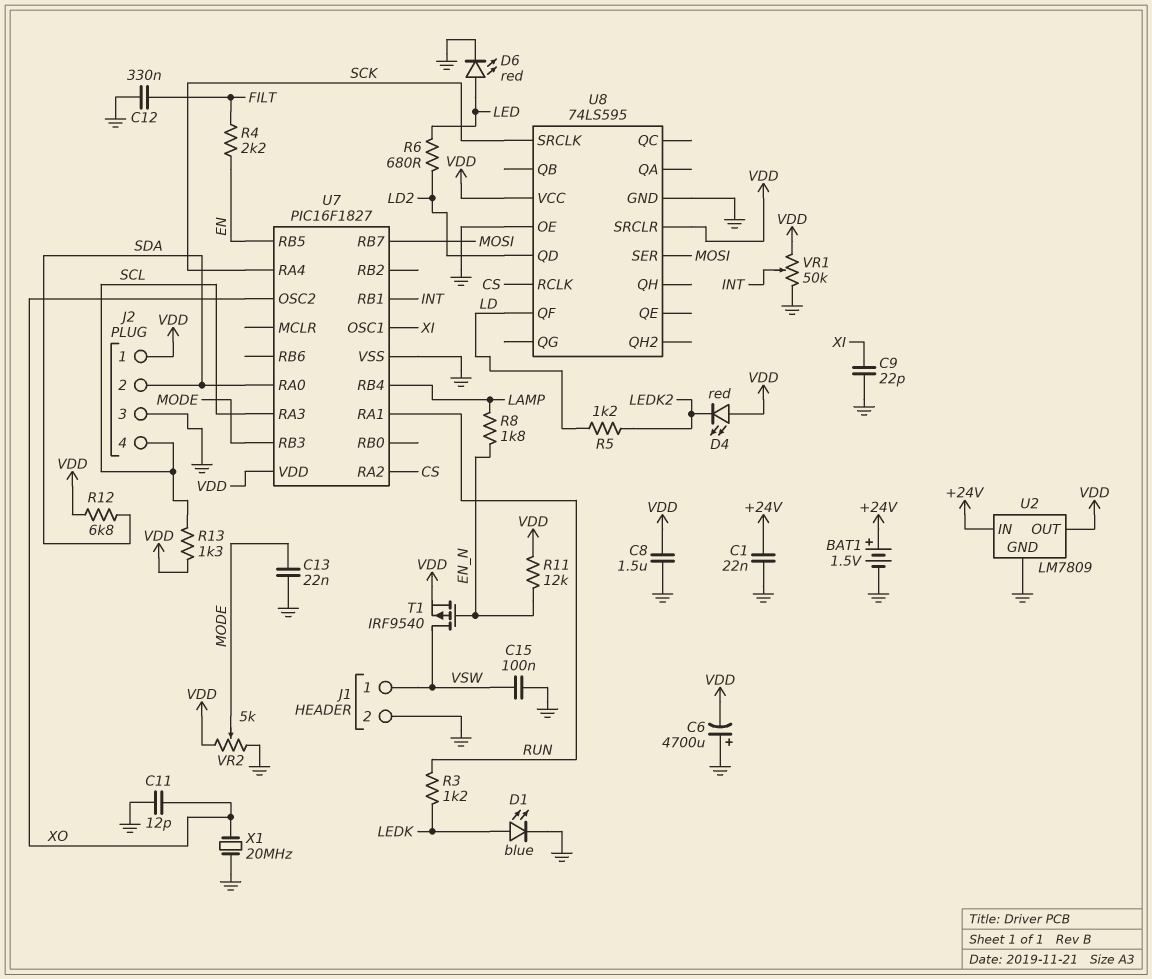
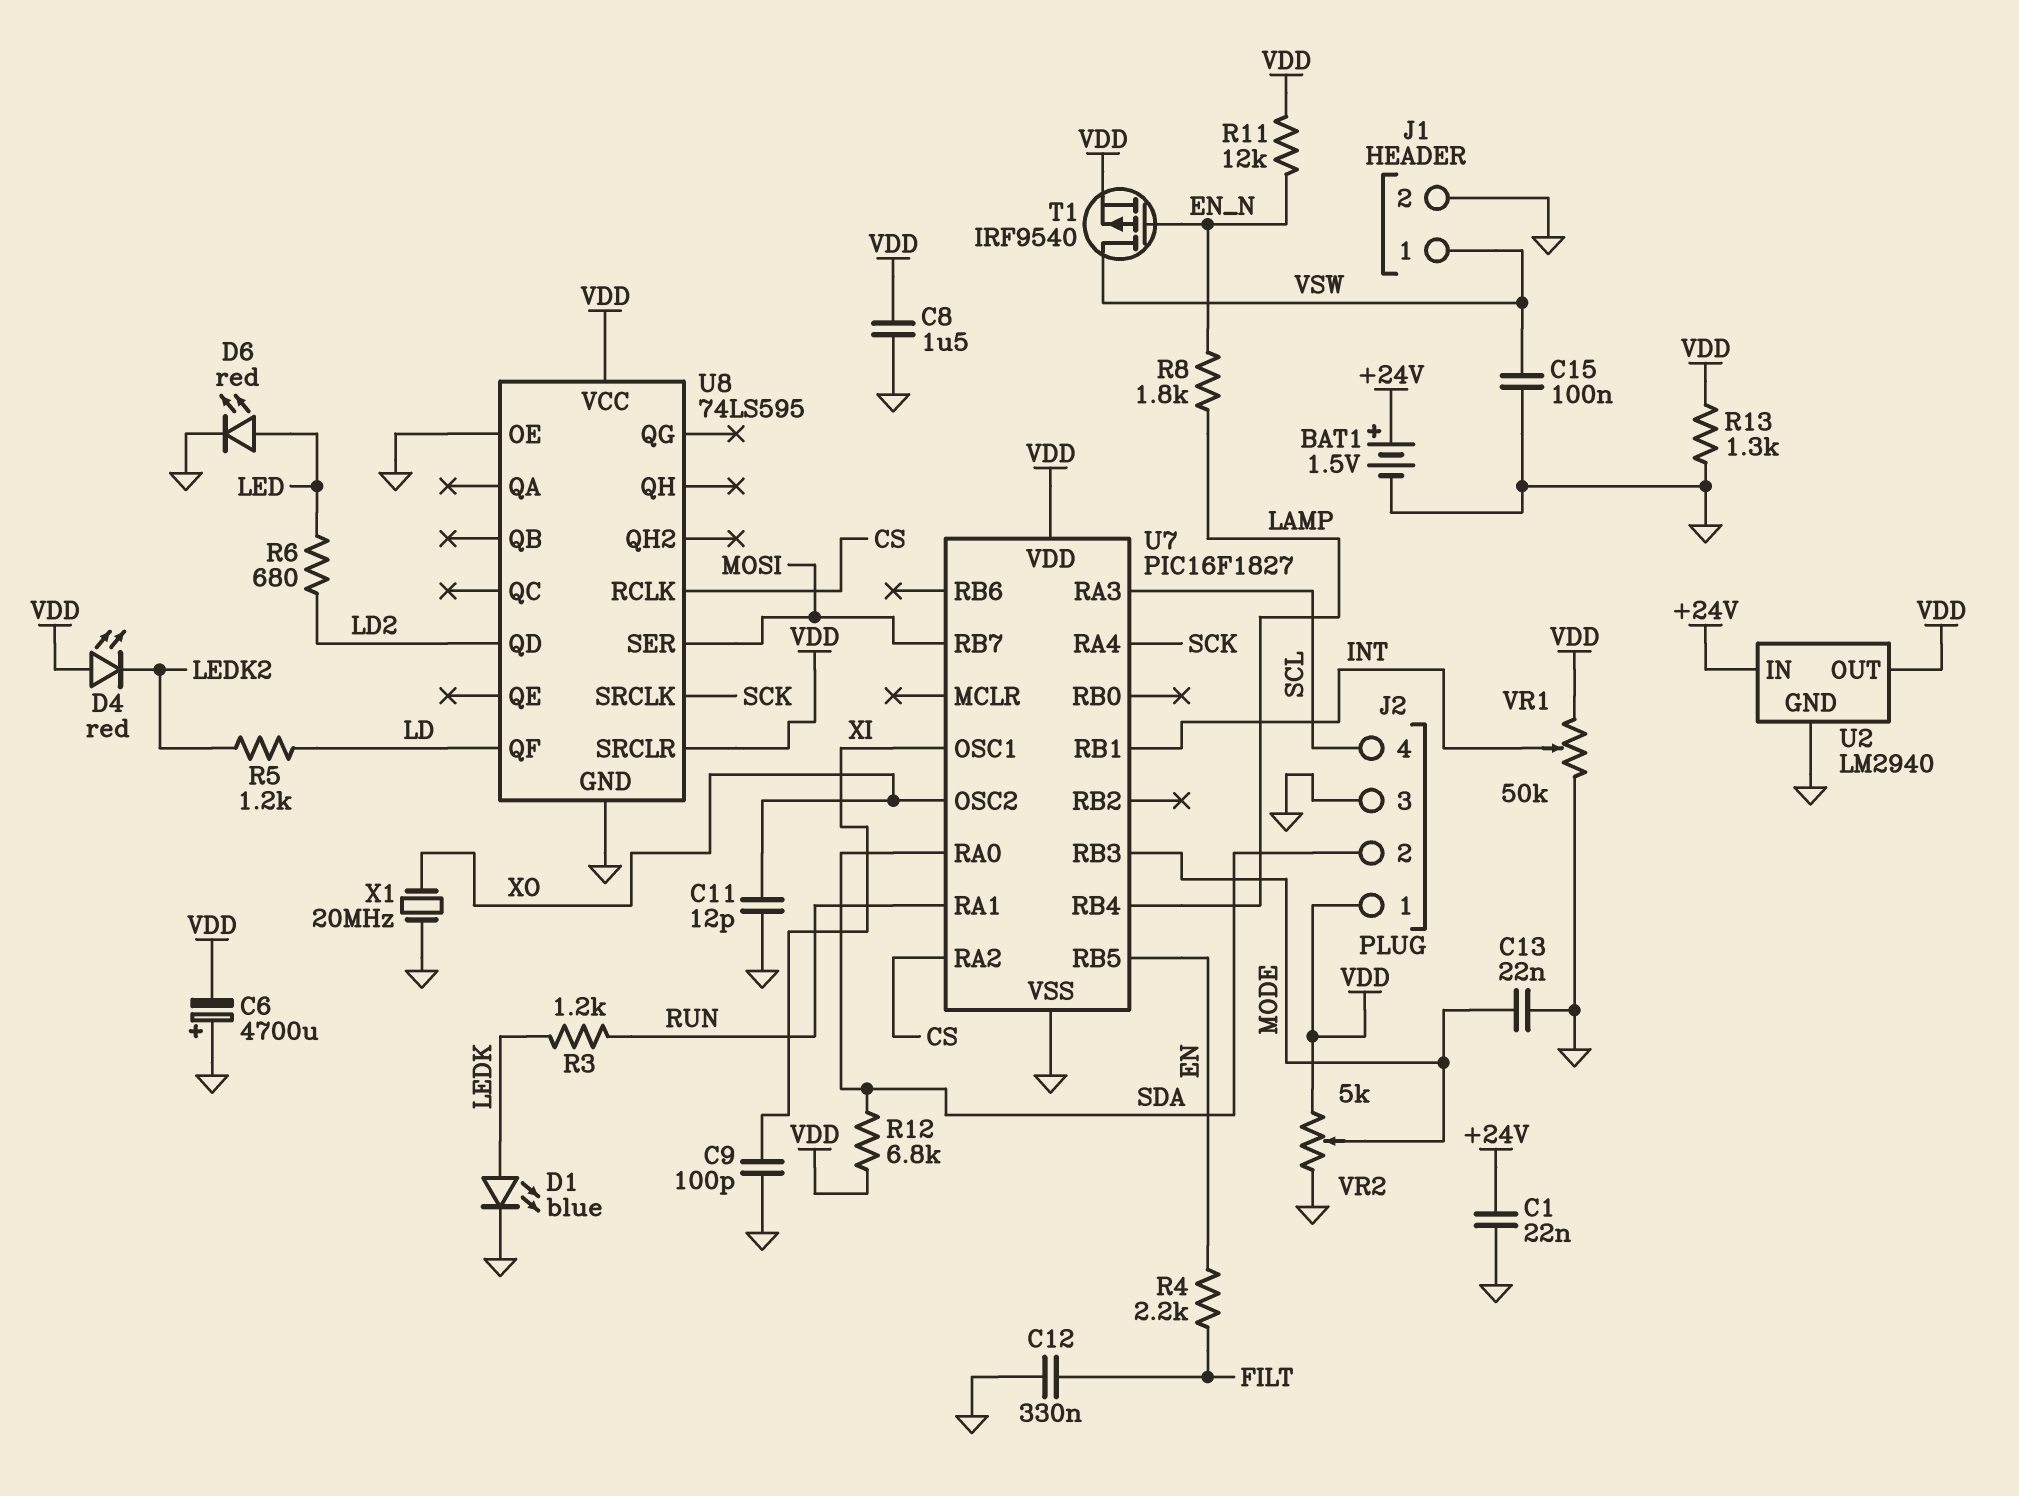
C9: 22pF (GND, XI) -> 100pF (GND, XI)
R13: 1.3k (SCL, VDD) -> 1.3k (GND, VDD)
U2: LM7809 -> LM2940

